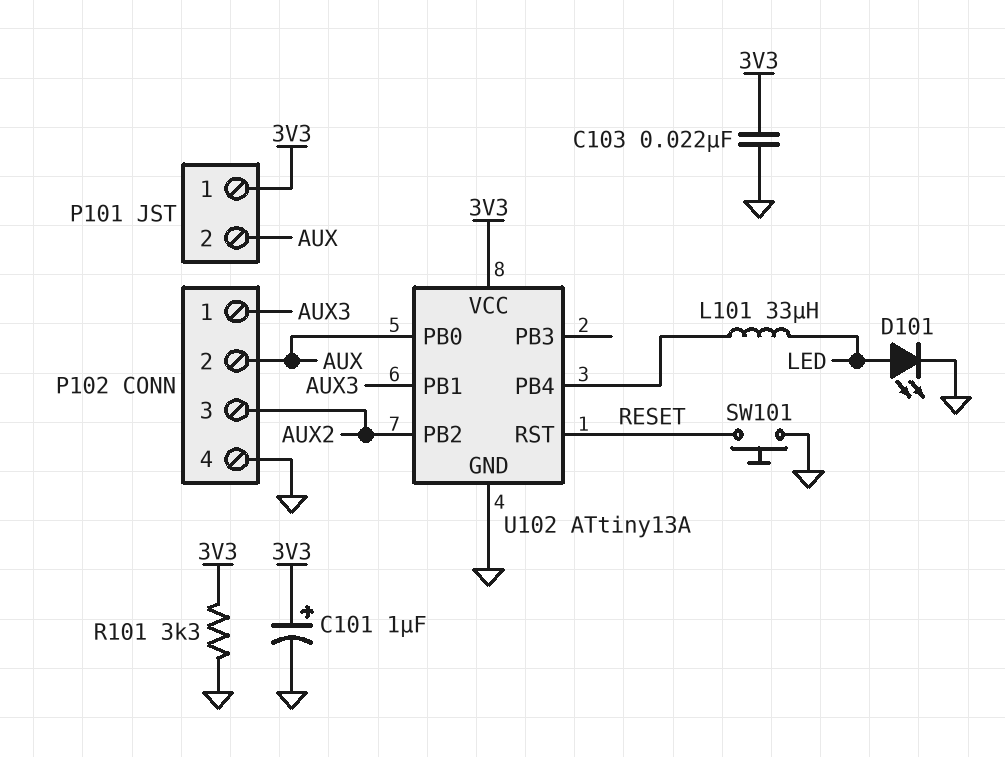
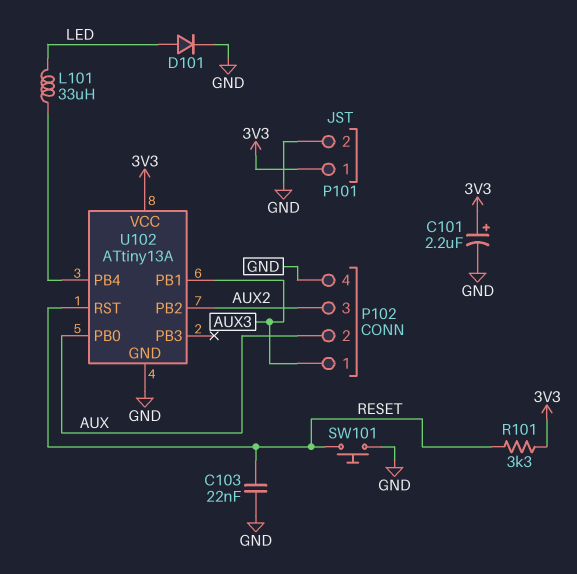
C101: 1uF (plus 3V3, minus GND) -> 2.2uF (plus 3V3, minus GND)
C103: 22nF (3V3, GND) -> 22nF (GND, RESET)
D101: LED (A LED, K GND) -> diode (A LED, K GND)
P101 pin 2: AUX -> GND
R101: 3.3k (3V3, GND) -> 3.3k (3V3, RESET)

